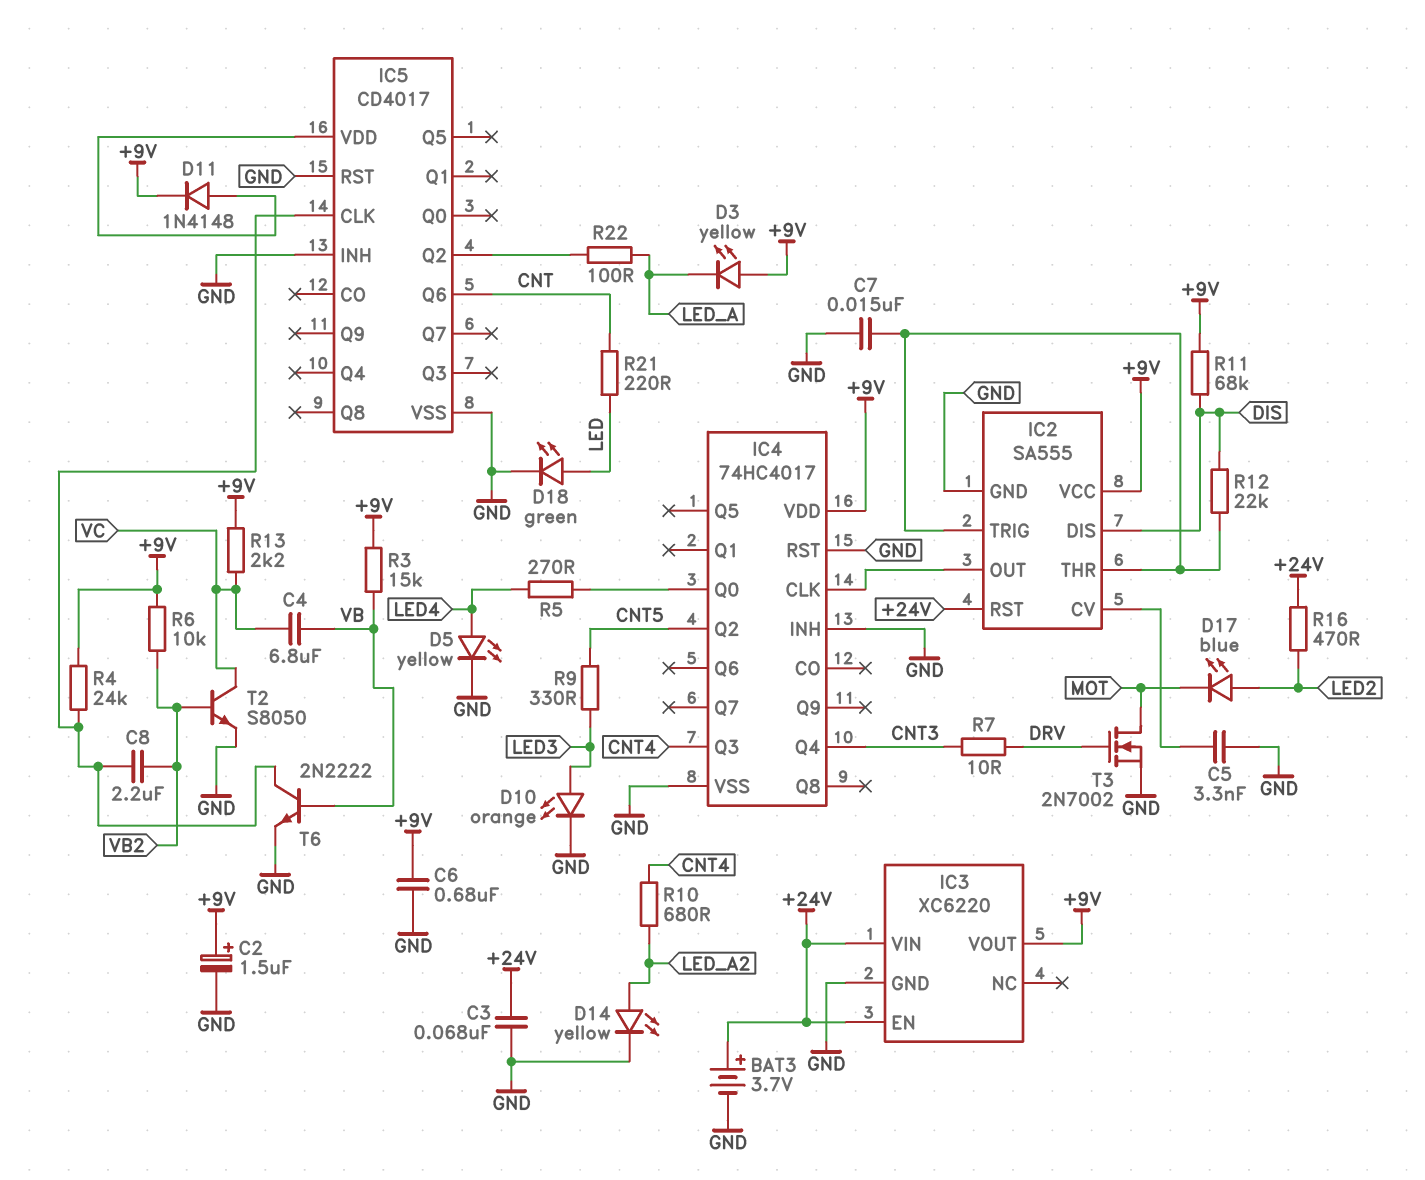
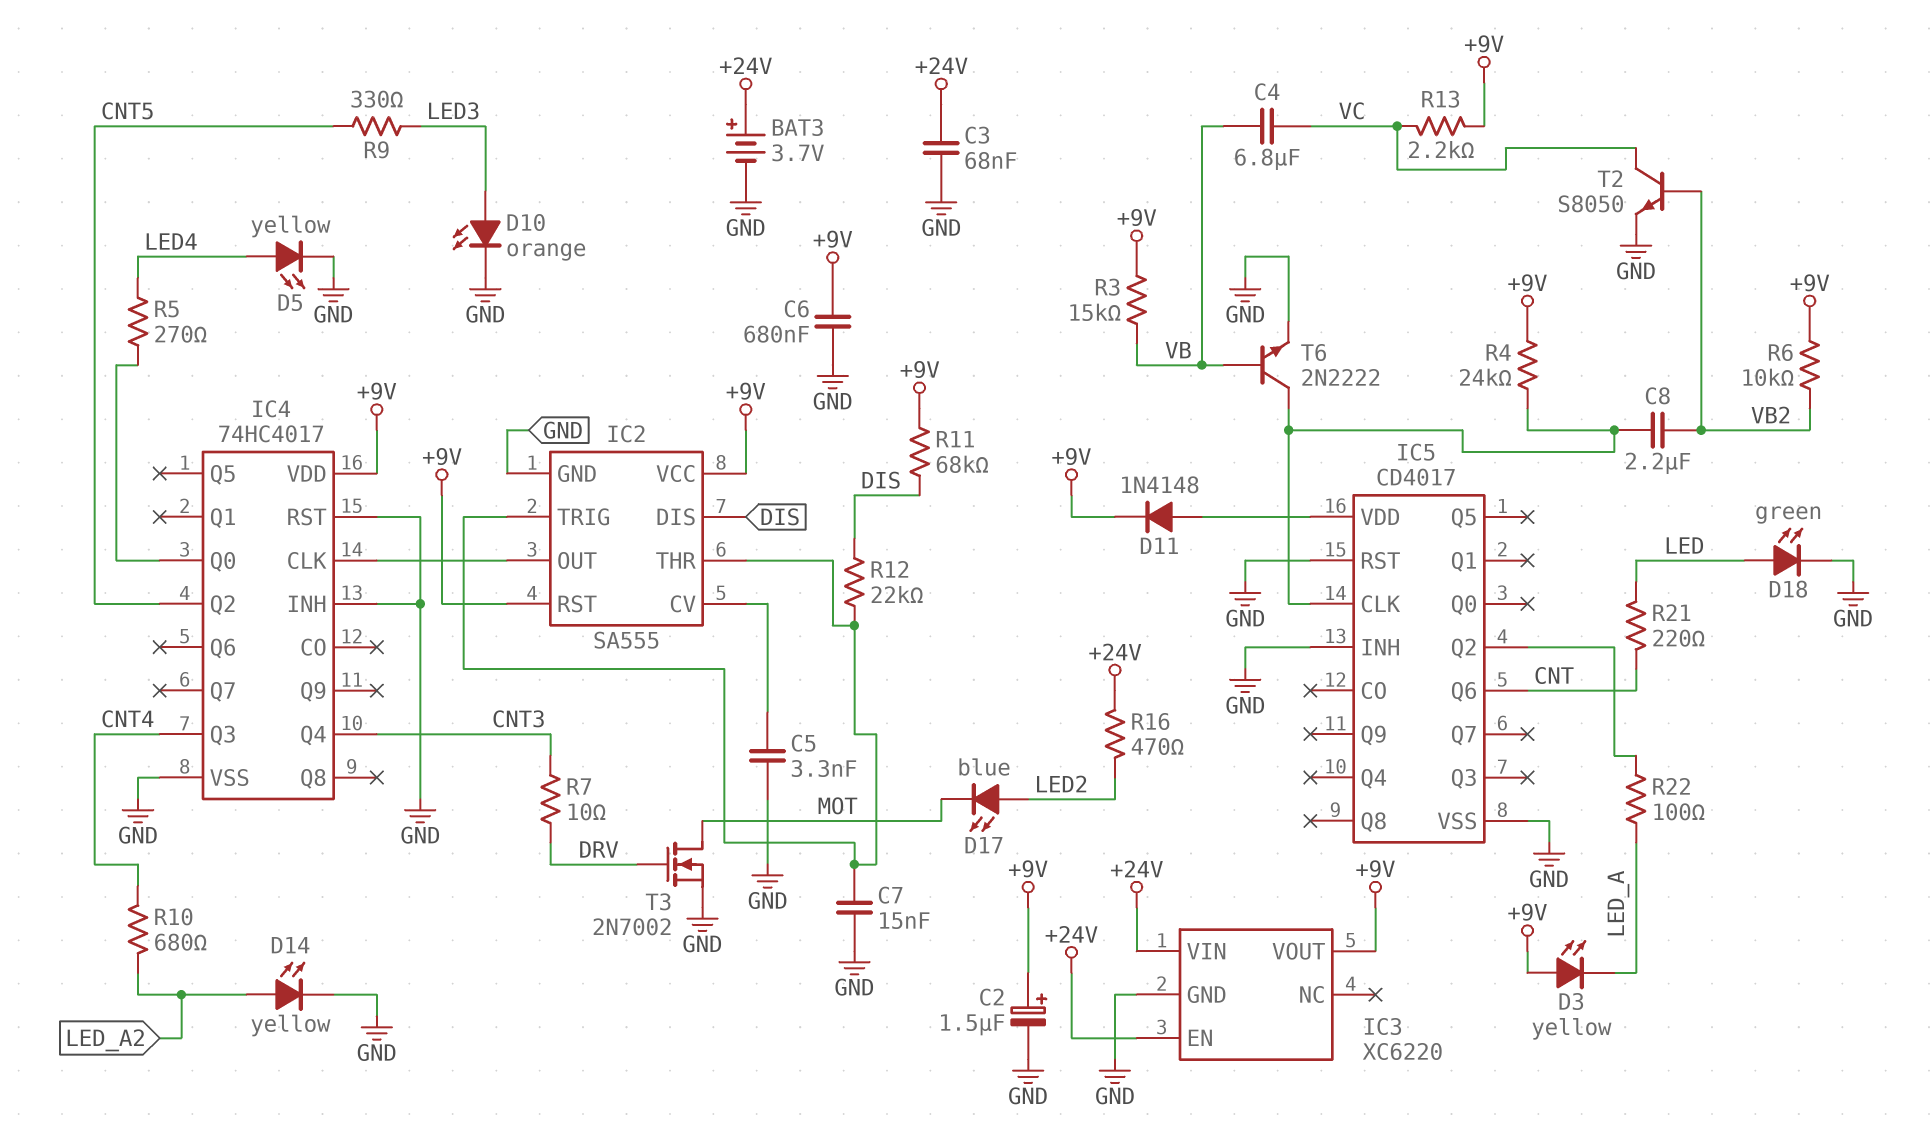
IC2 pin RST: +24V -> +9V

